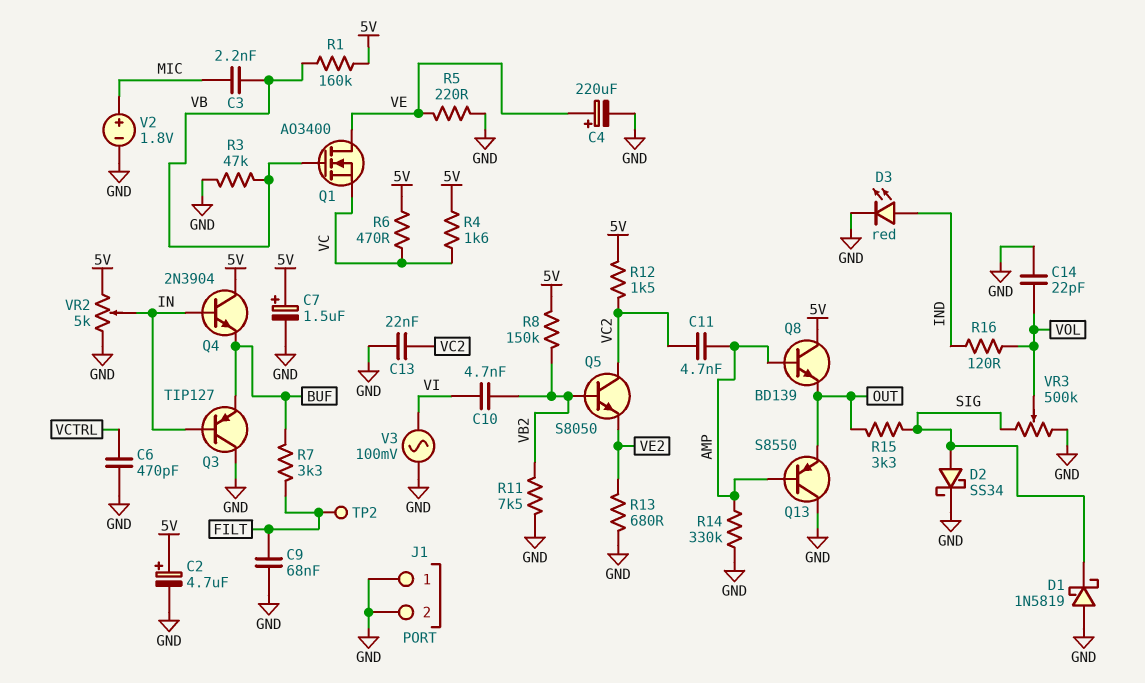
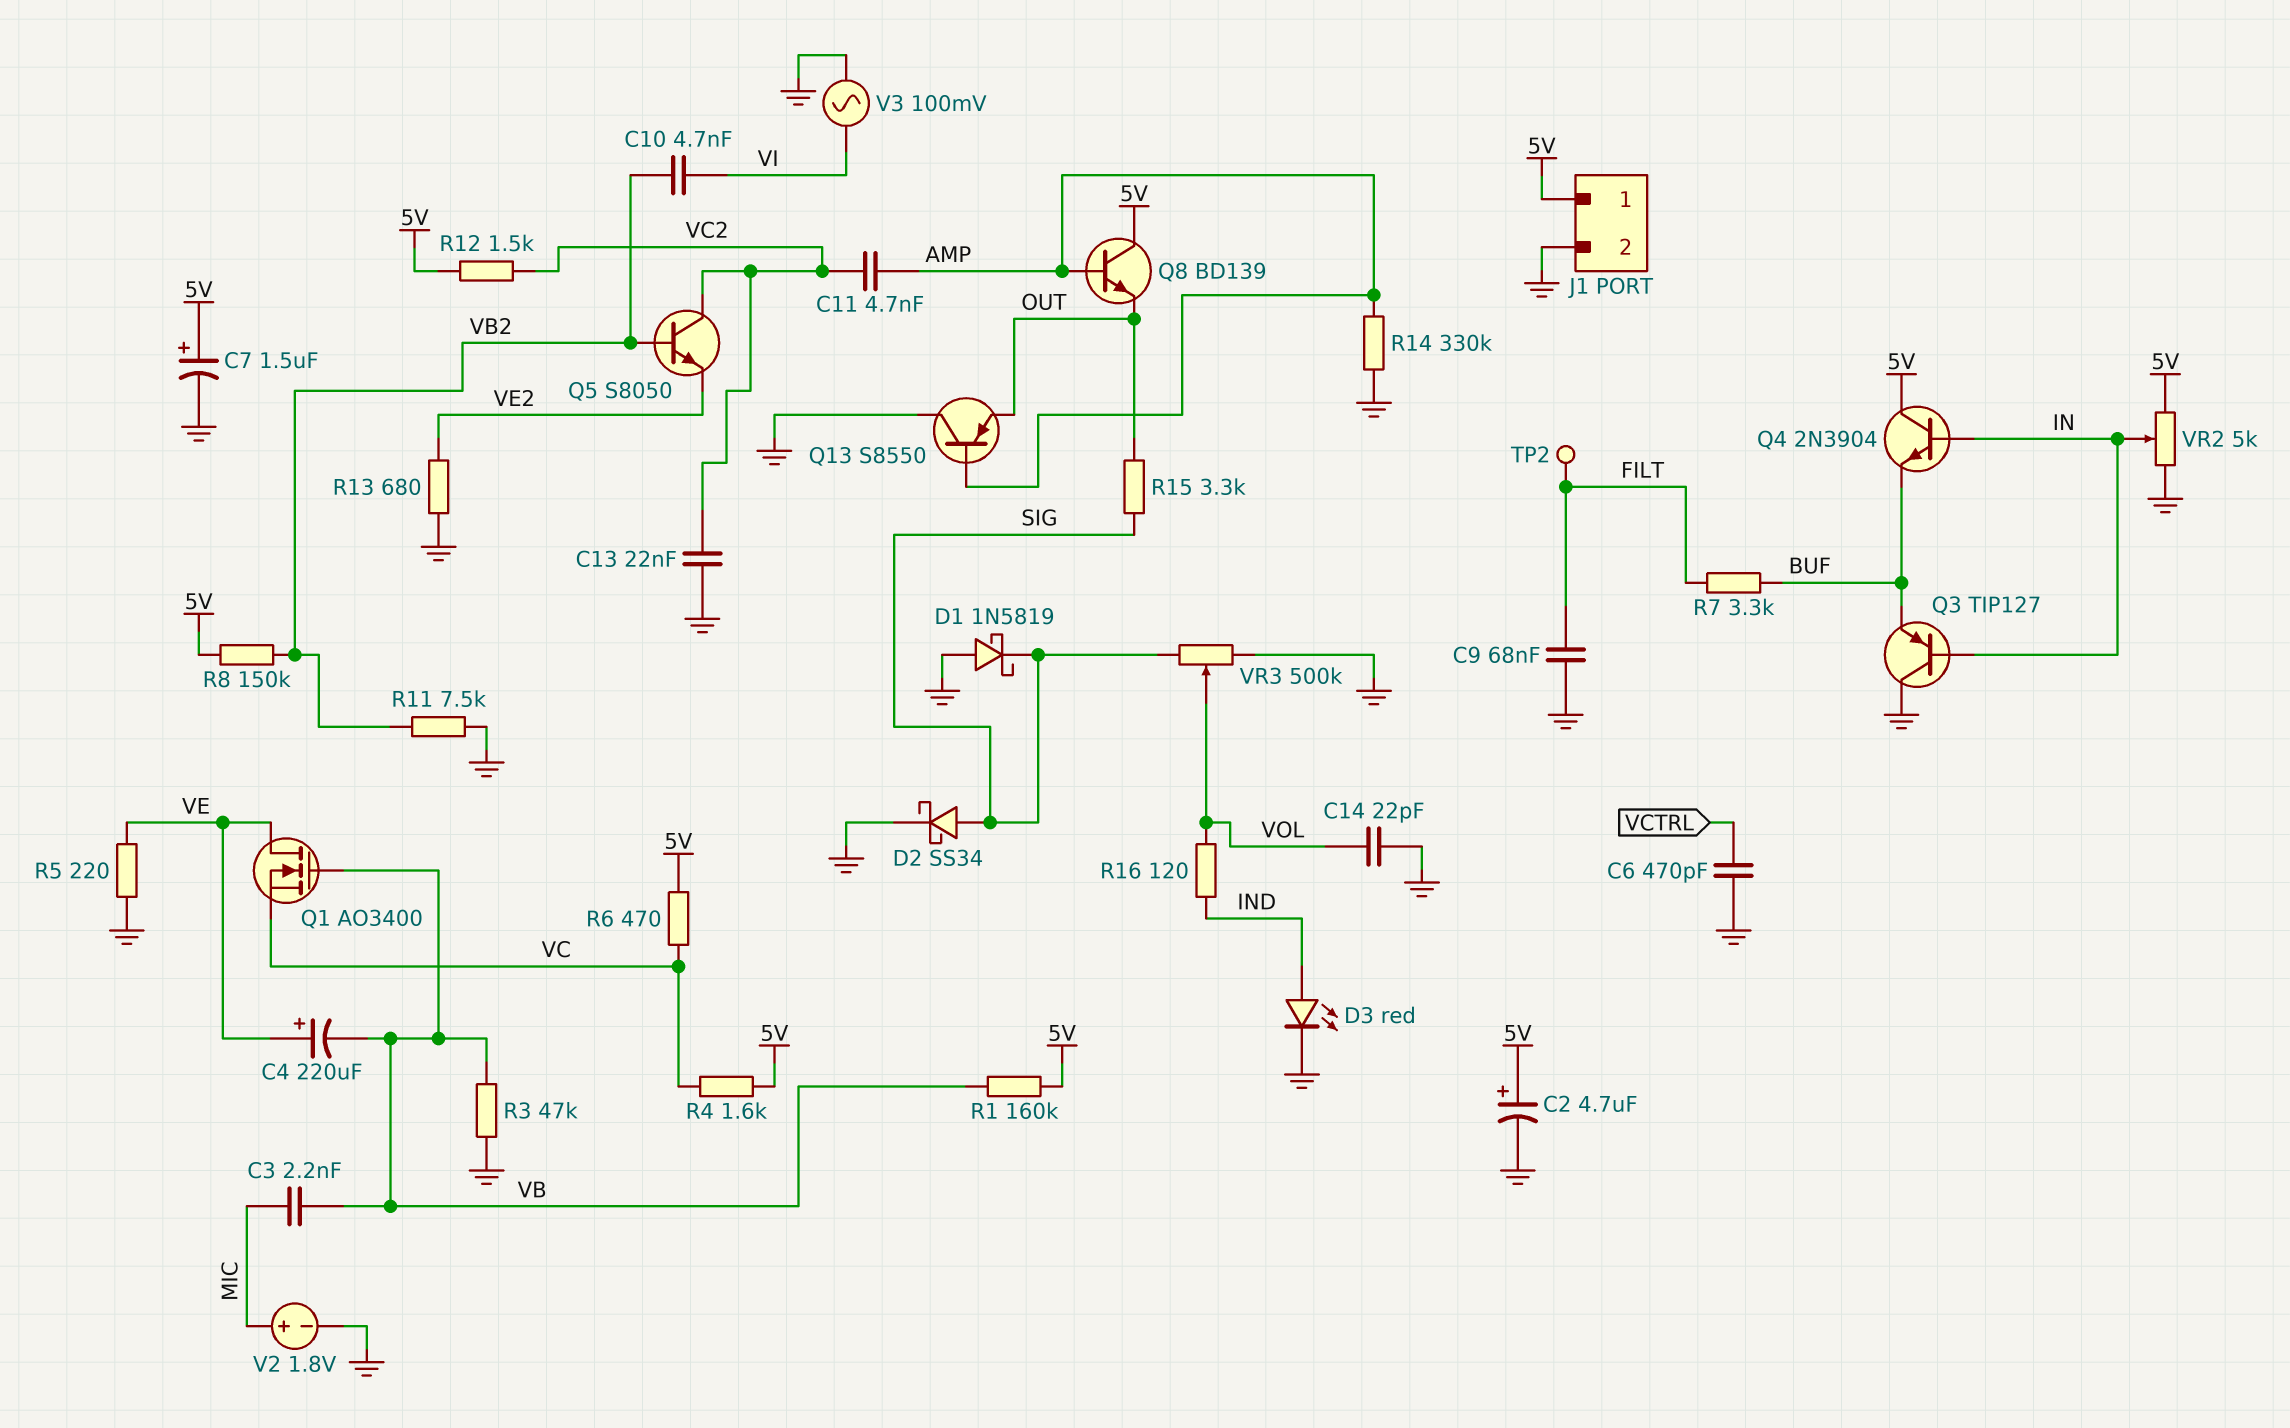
C4: 220uF (plus VE, minus GND) -> 220uF (plus VE, minus VB)
J1 pin 1: GND -> 5V

